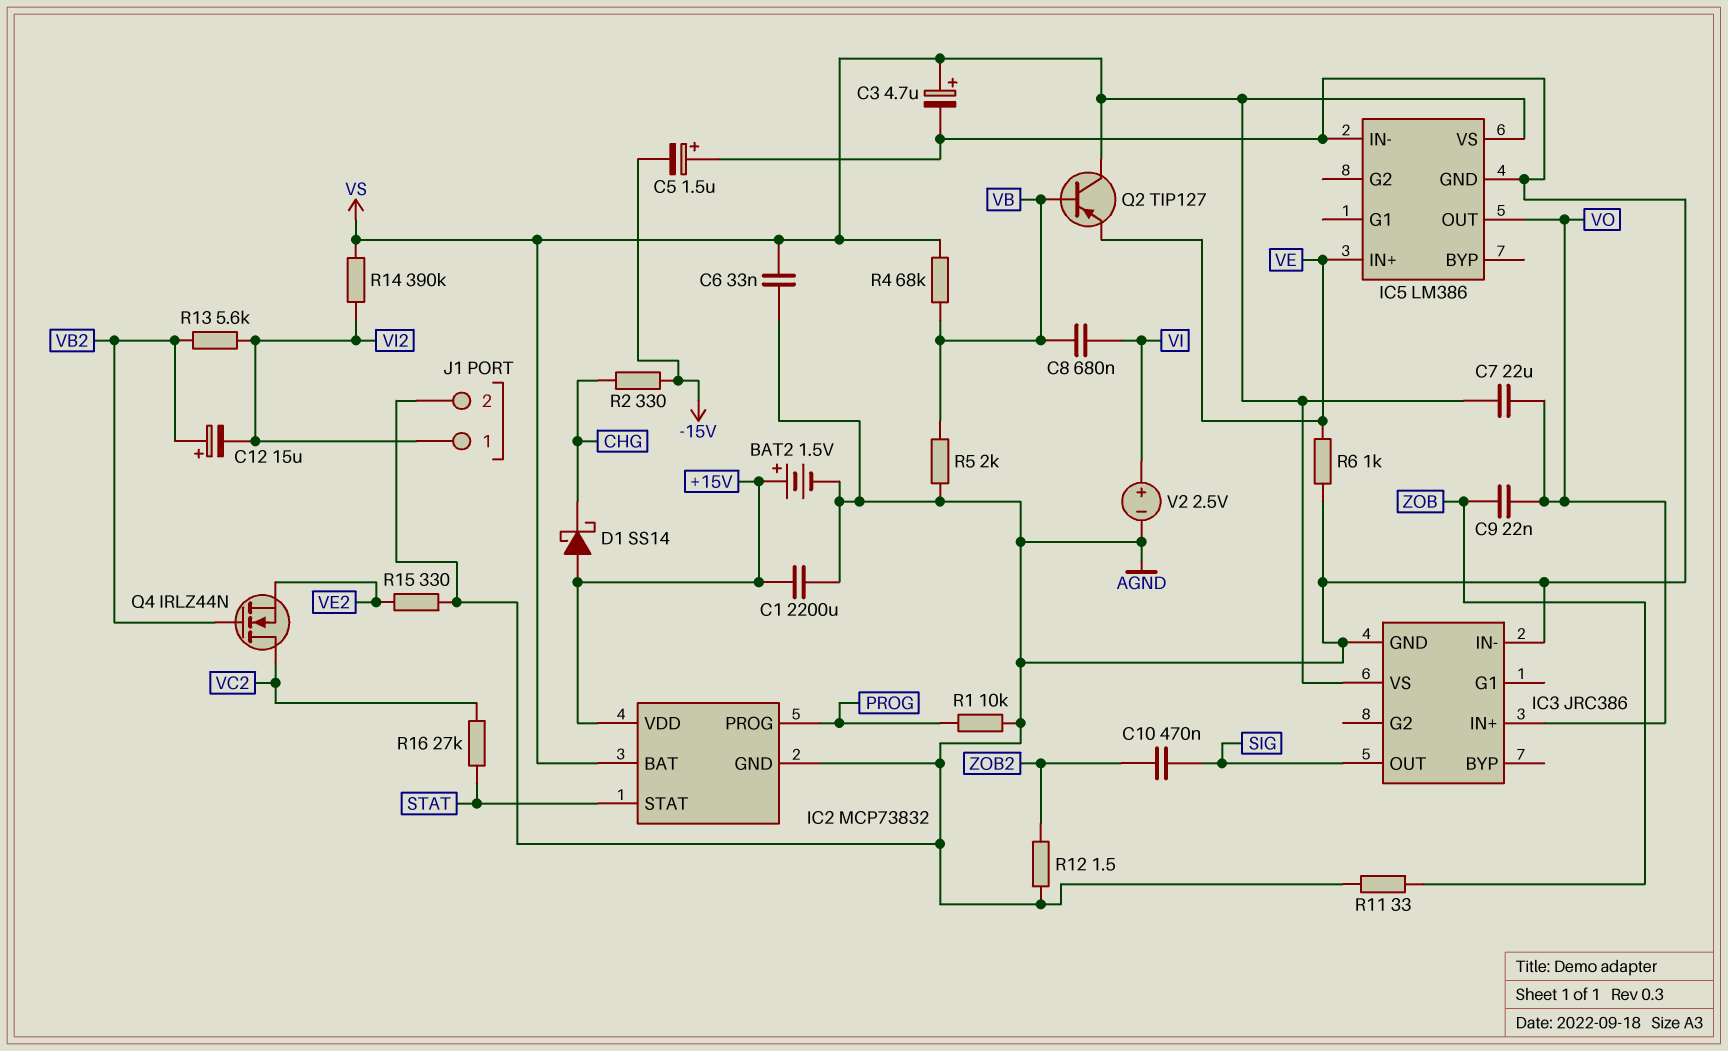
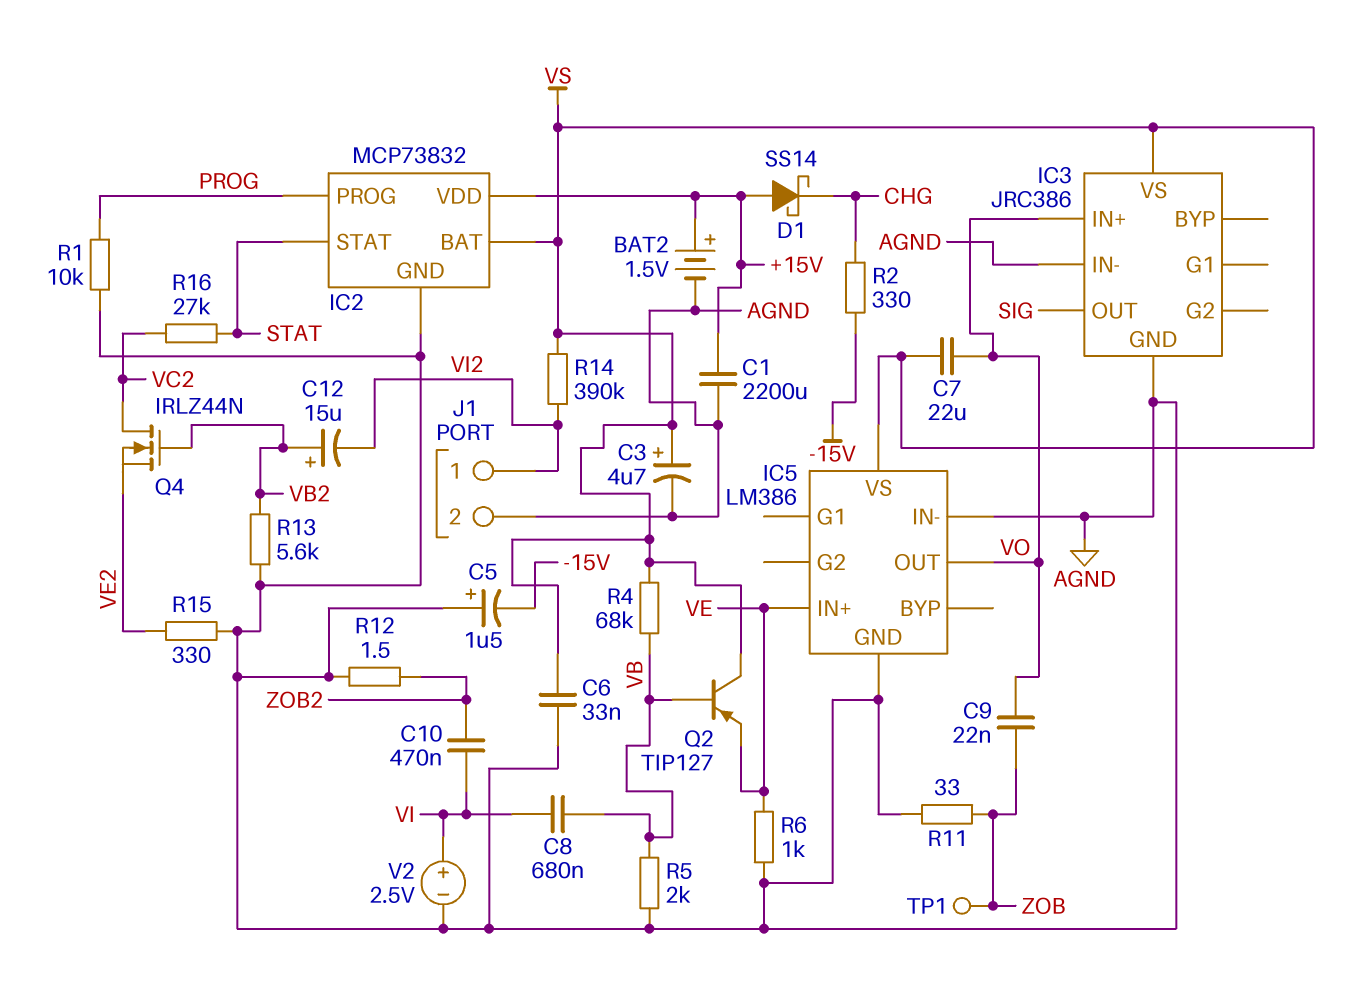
C10: 470nF (SIG, ZOB2) -> 470nF (VI, ZOB2)
R13: 5.6k (VB2, VI2) -> 5.6k (AGND, VB2)
TP1: none -> test point (ZOB)

